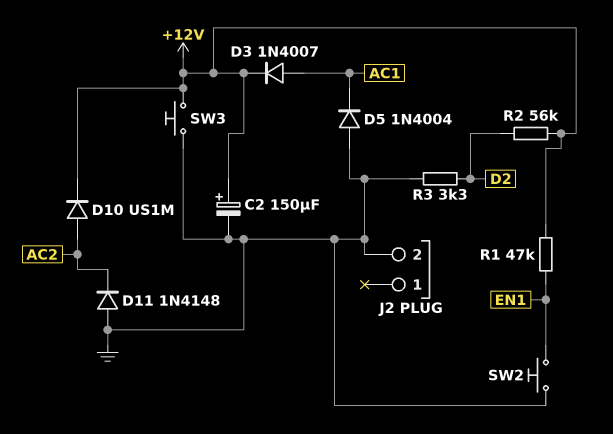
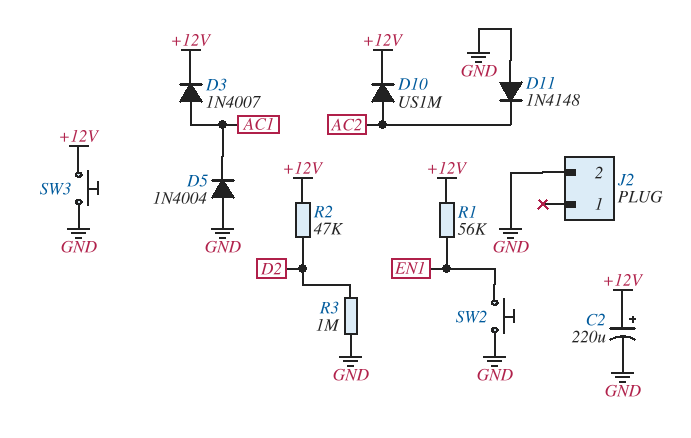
C2: 150uF (plus +12V, minus GND) -> 220uF (plus +12V, minus GND)
R1: 47k (+12V, EN1) -> 56k (+12V, EN1)
R2: 56k (+12V, D2) -> 47k (+12V, D2)
R3: 3.3k (D2, GND) -> 1M (D2, GND)

